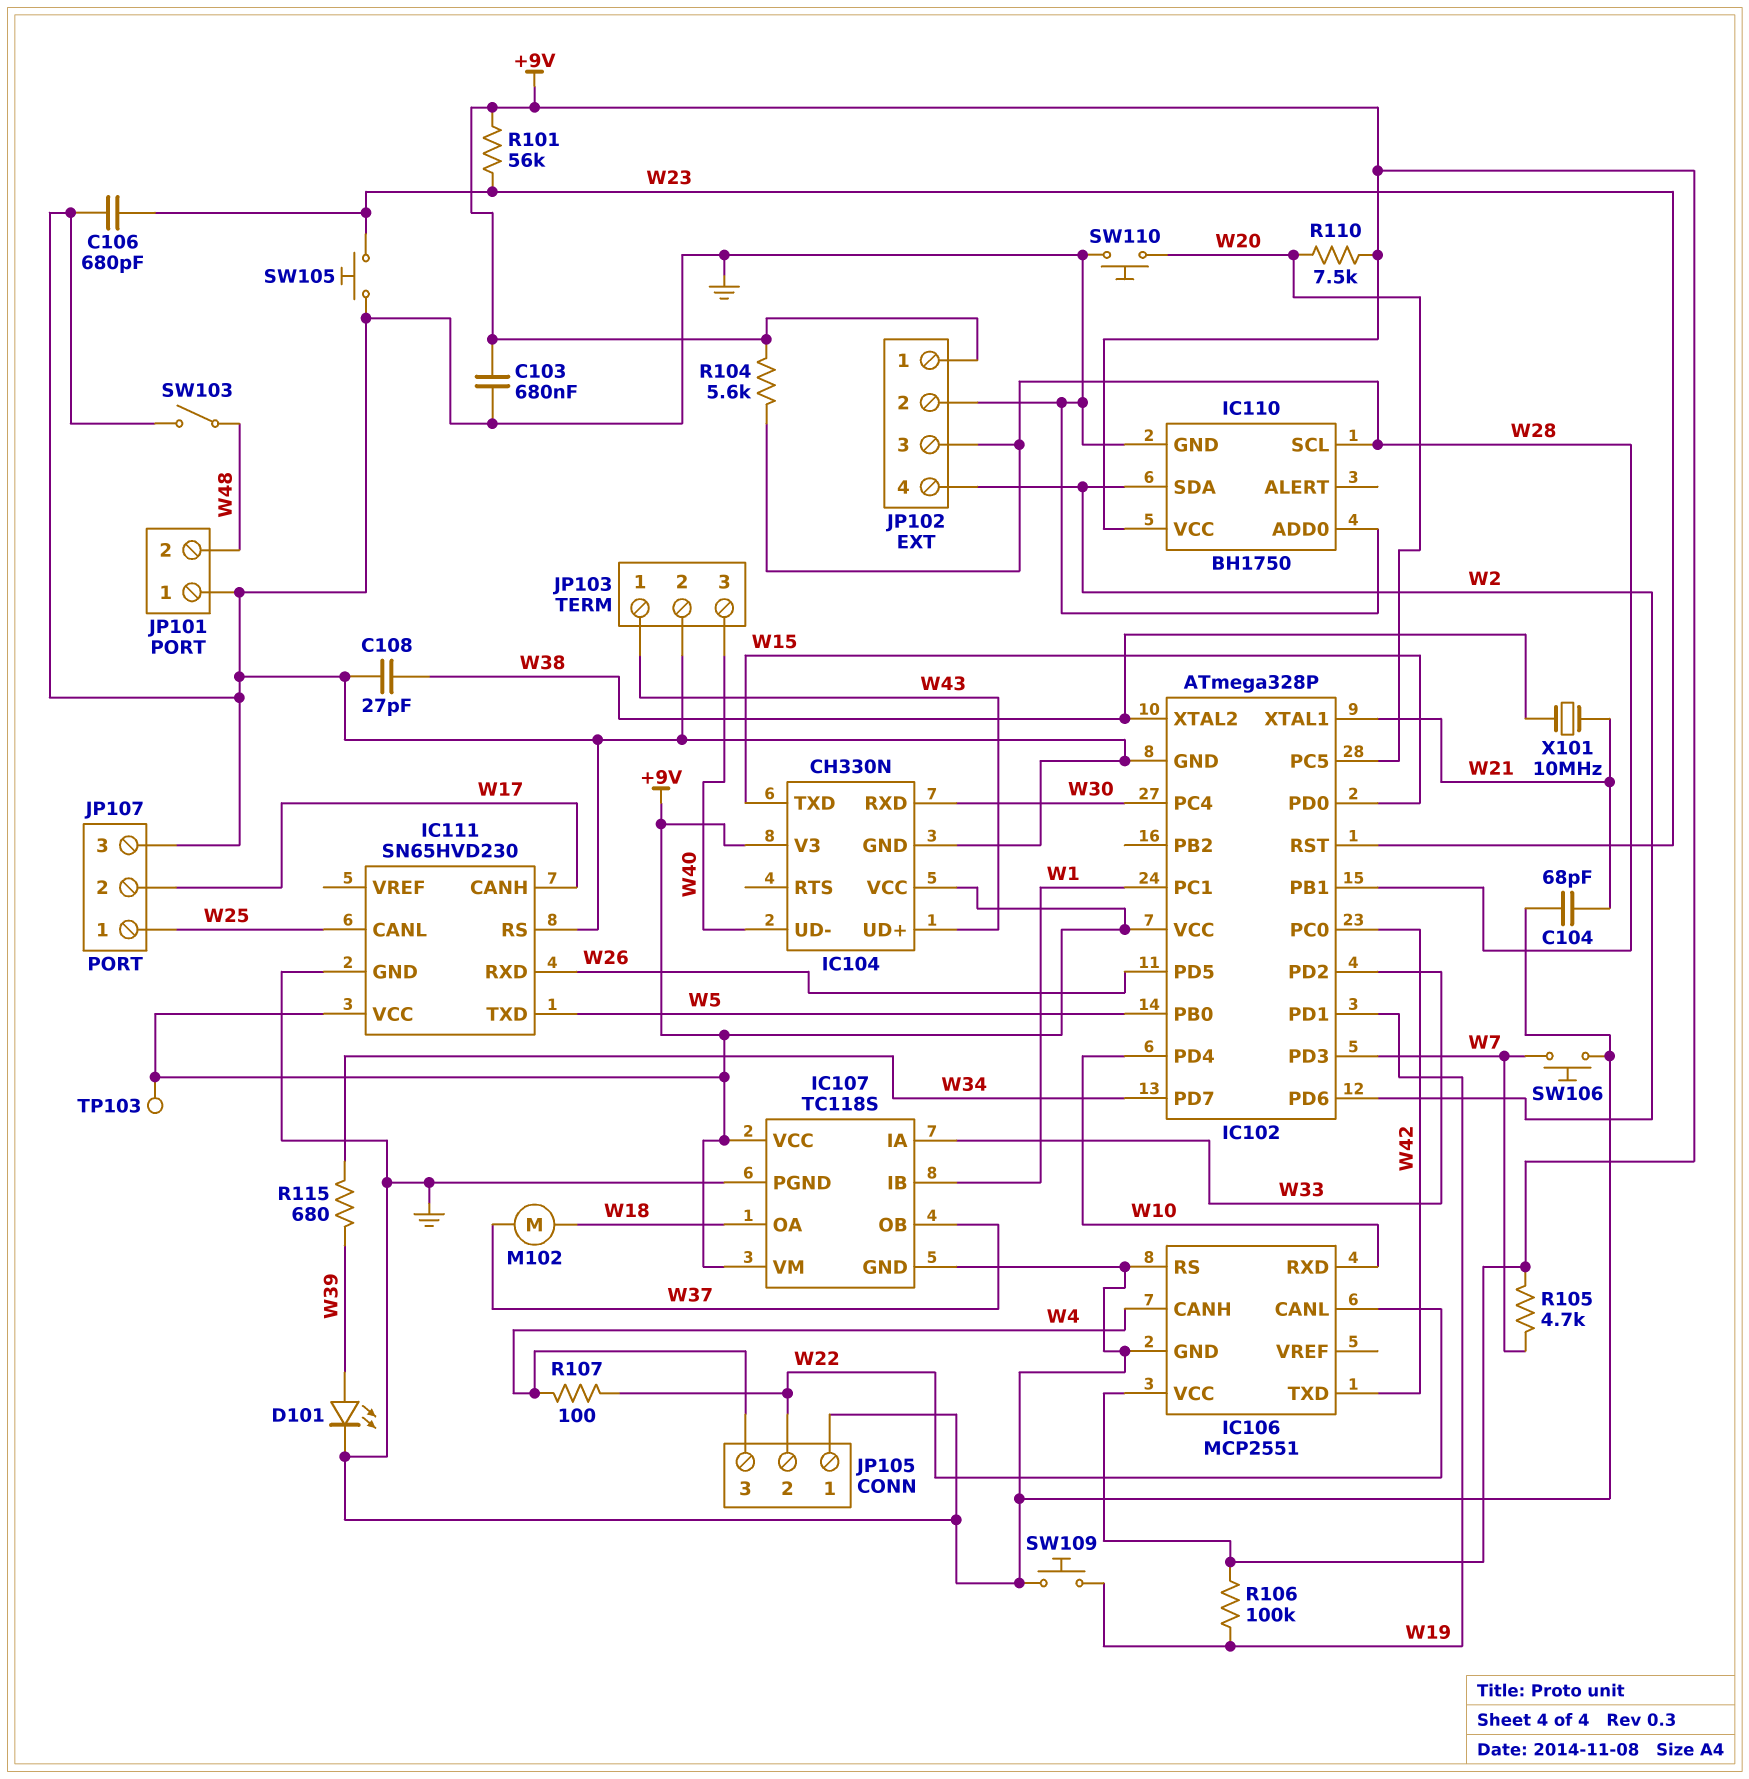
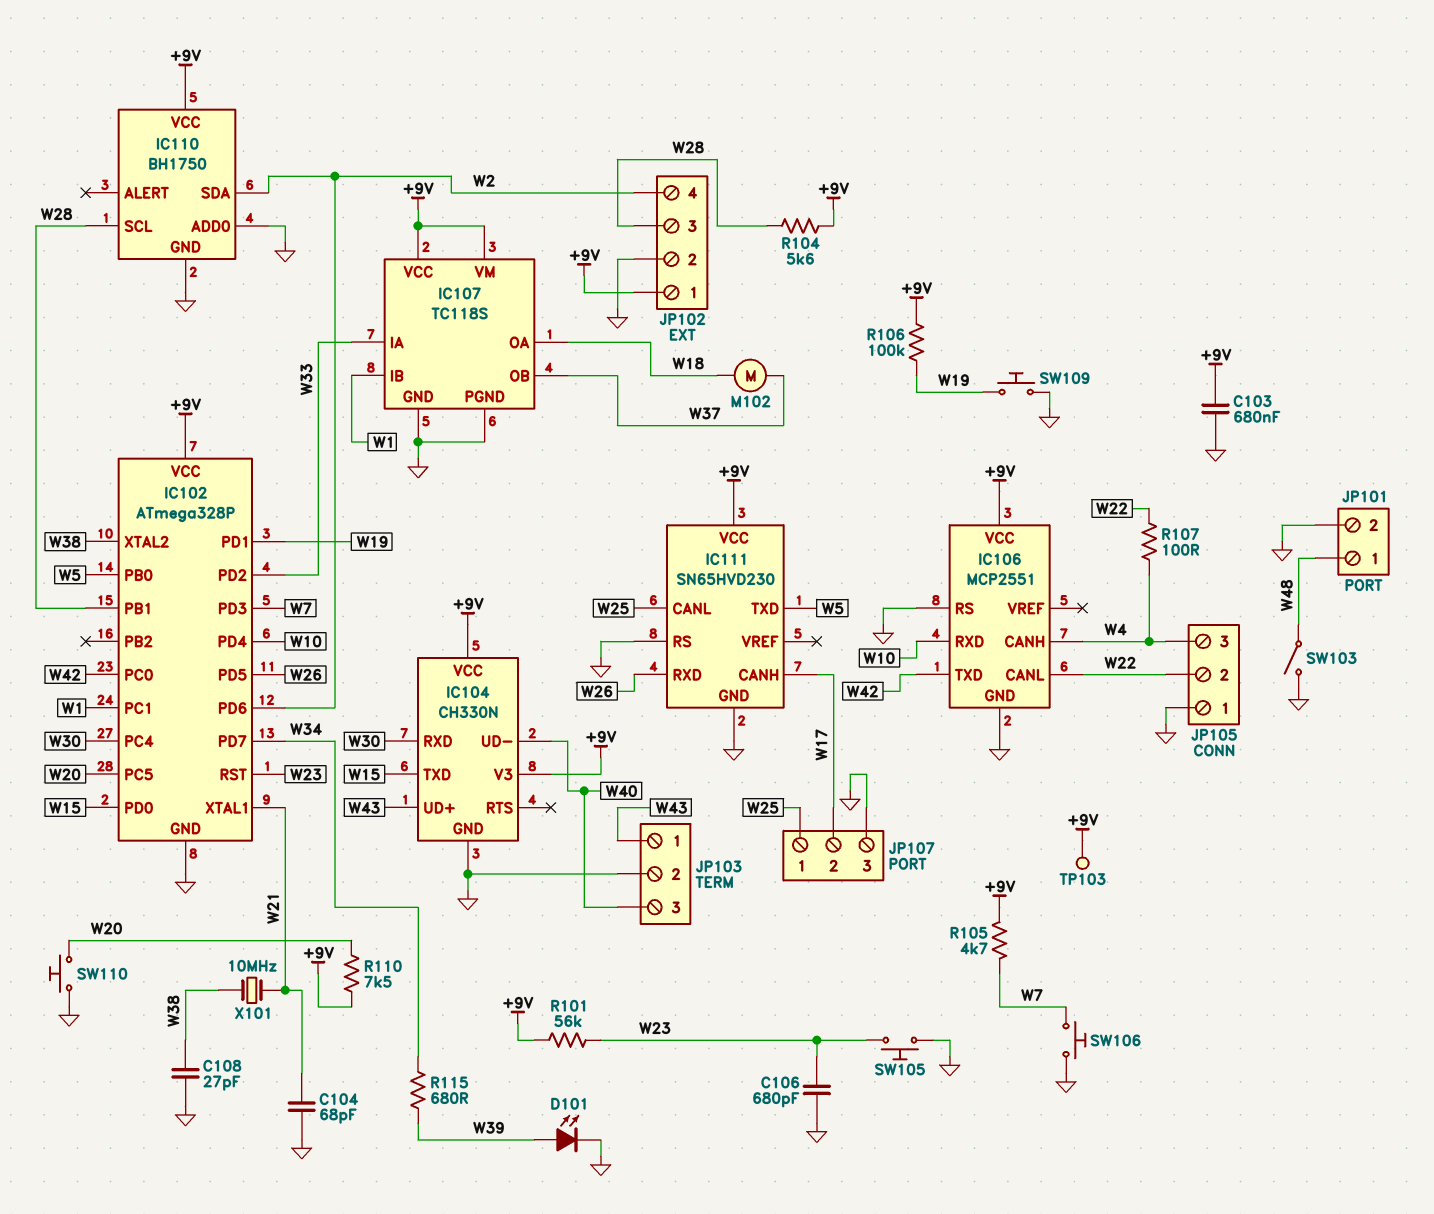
JP101 pin 1: GND -> W48
JP101 pin 2: W48 -> GND

